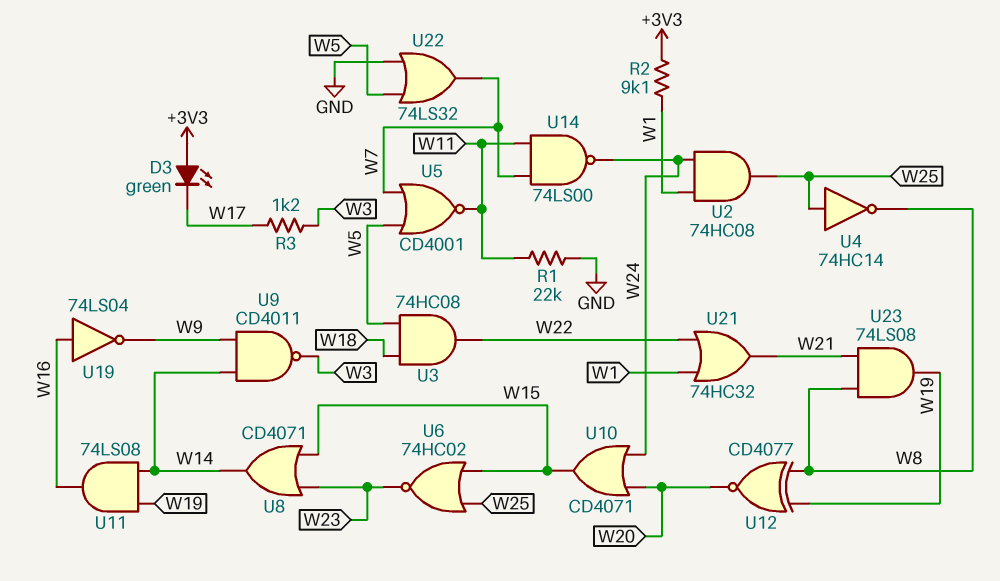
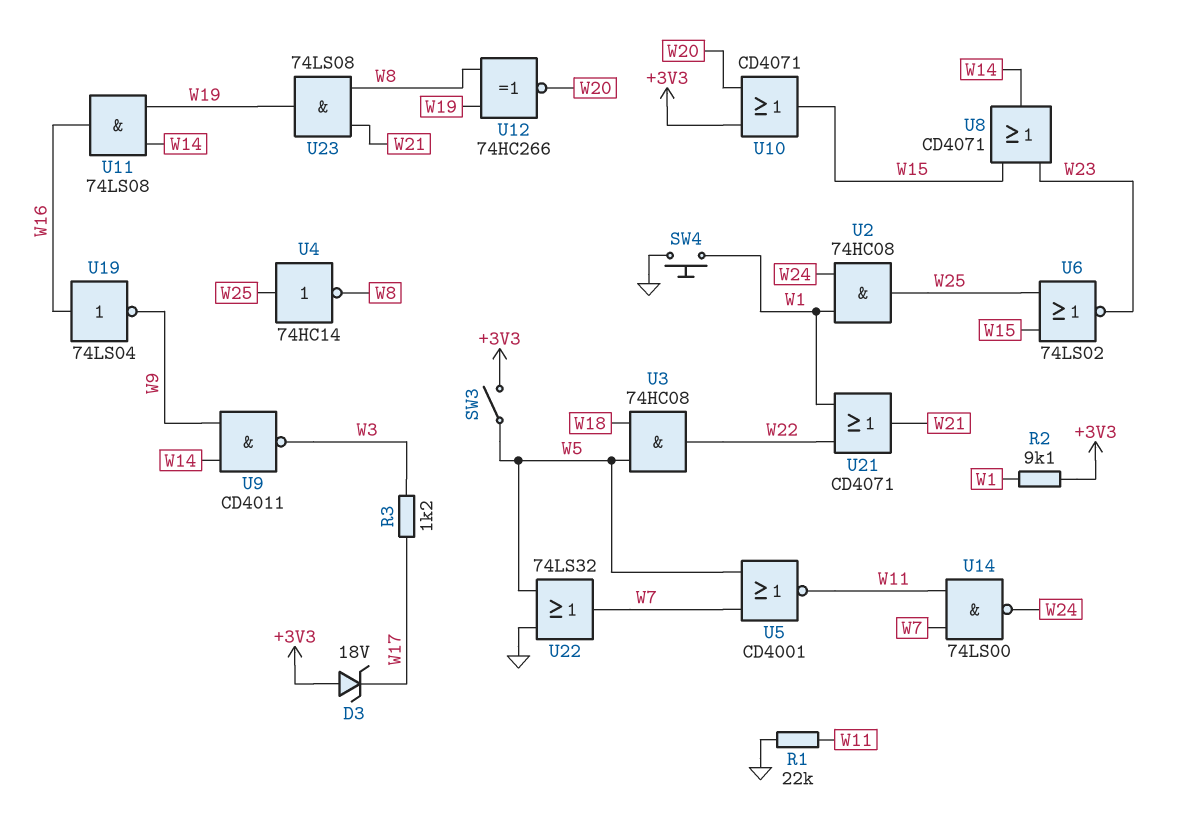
D3: LED green (A +3V3, K W17) -> zener 18V (A +3V3, K W17)
SW3: none -> switch (+3V3, W5)
SW4: none -> button (GND, W1)
U6: NOR 74HC02 (in W15, in W25, out W23) -> NOR 74LS02 (in W15, in W25, out W23)
U10: OR CD4071 (in W20, in W24, out W15) -> OR CD4071 (in +3V3, in W20, out W15)
U12: XNOR CD4077 (in W8, in W19, out W20) -> XNOR 74HC266 (in W8, in W19, out W20)
U21: OR 74HC32 (in W1, in W22, out W21) -> OR CD4071 (in W1, in W22, out W21)

